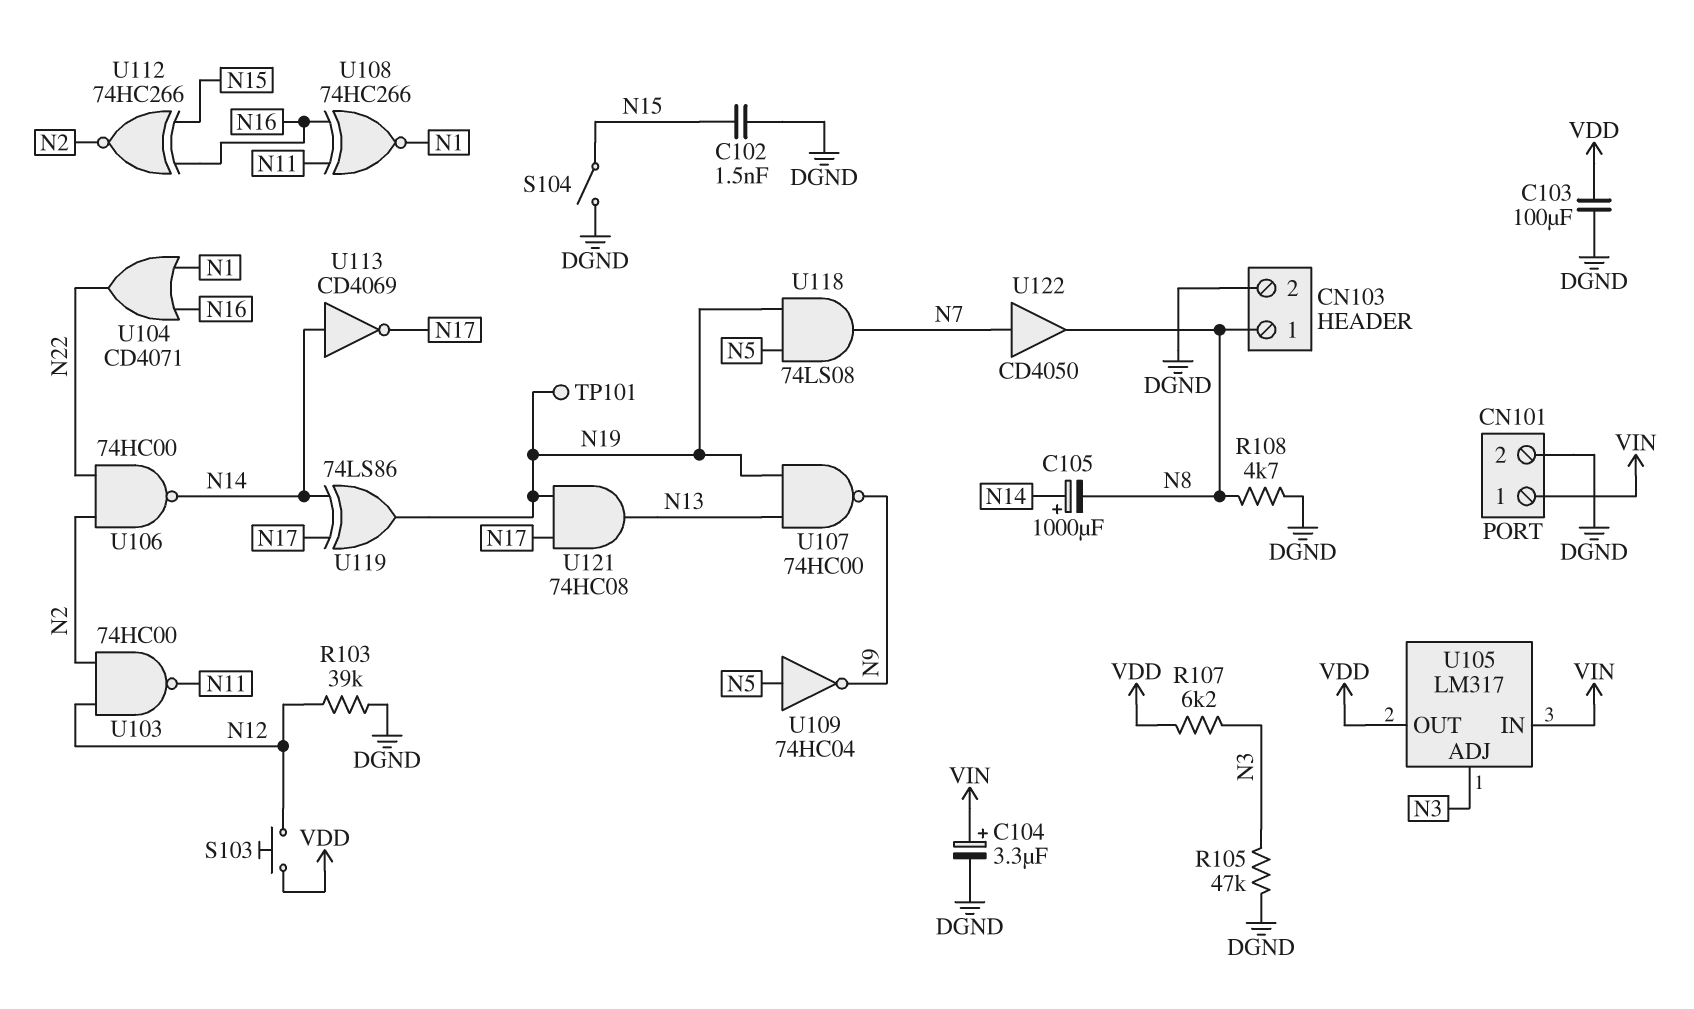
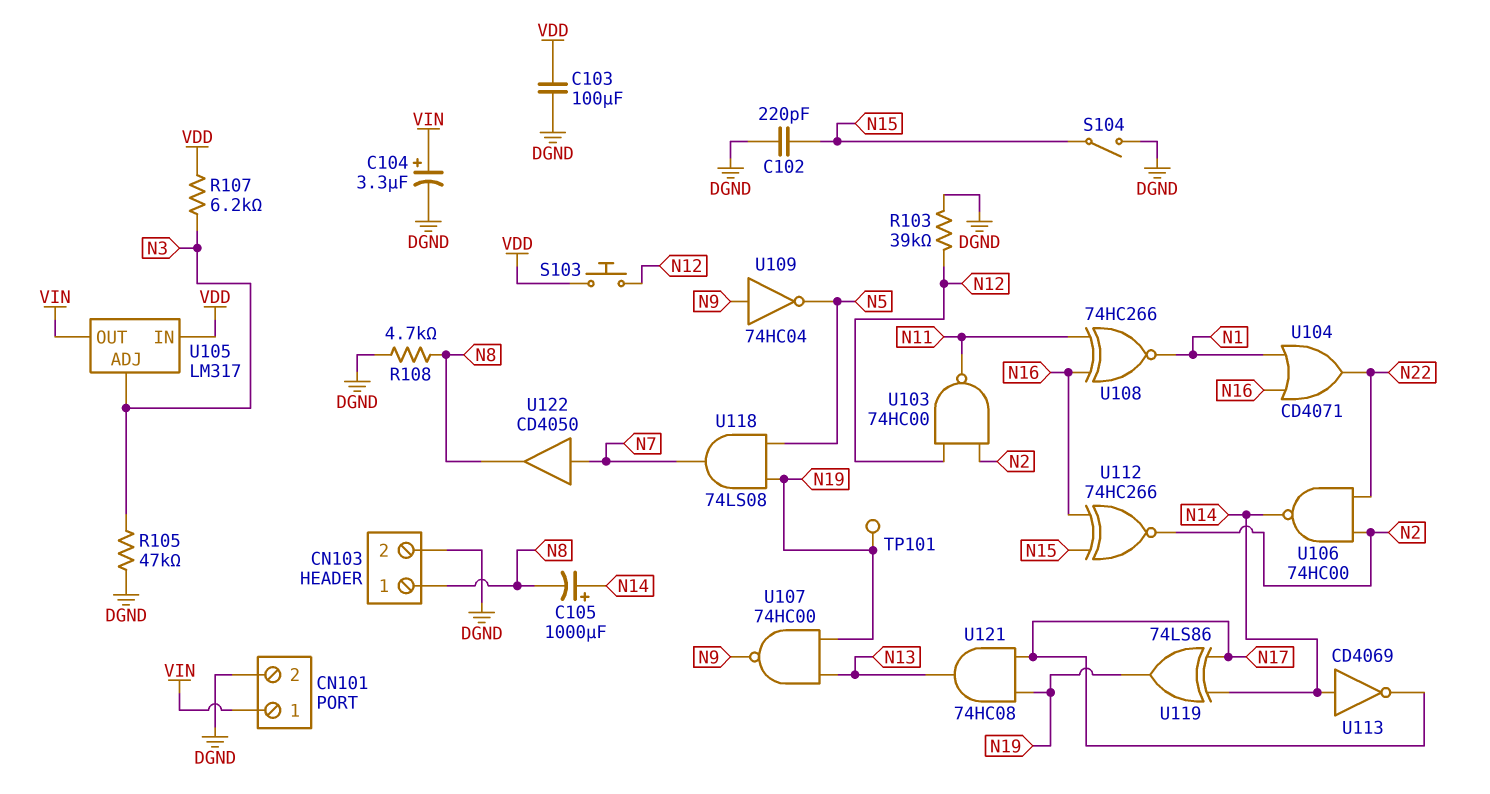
C102: 1.5nF (DGND, N15) -> 220pF (DGND, N15)
U105 pin IN: VIN -> VDD
U105 pin OUT: VDD -> VIN
U109: NOT 74HC04 (in N5, out N9) -> NOT 74HC04 (in N9, out N5)

